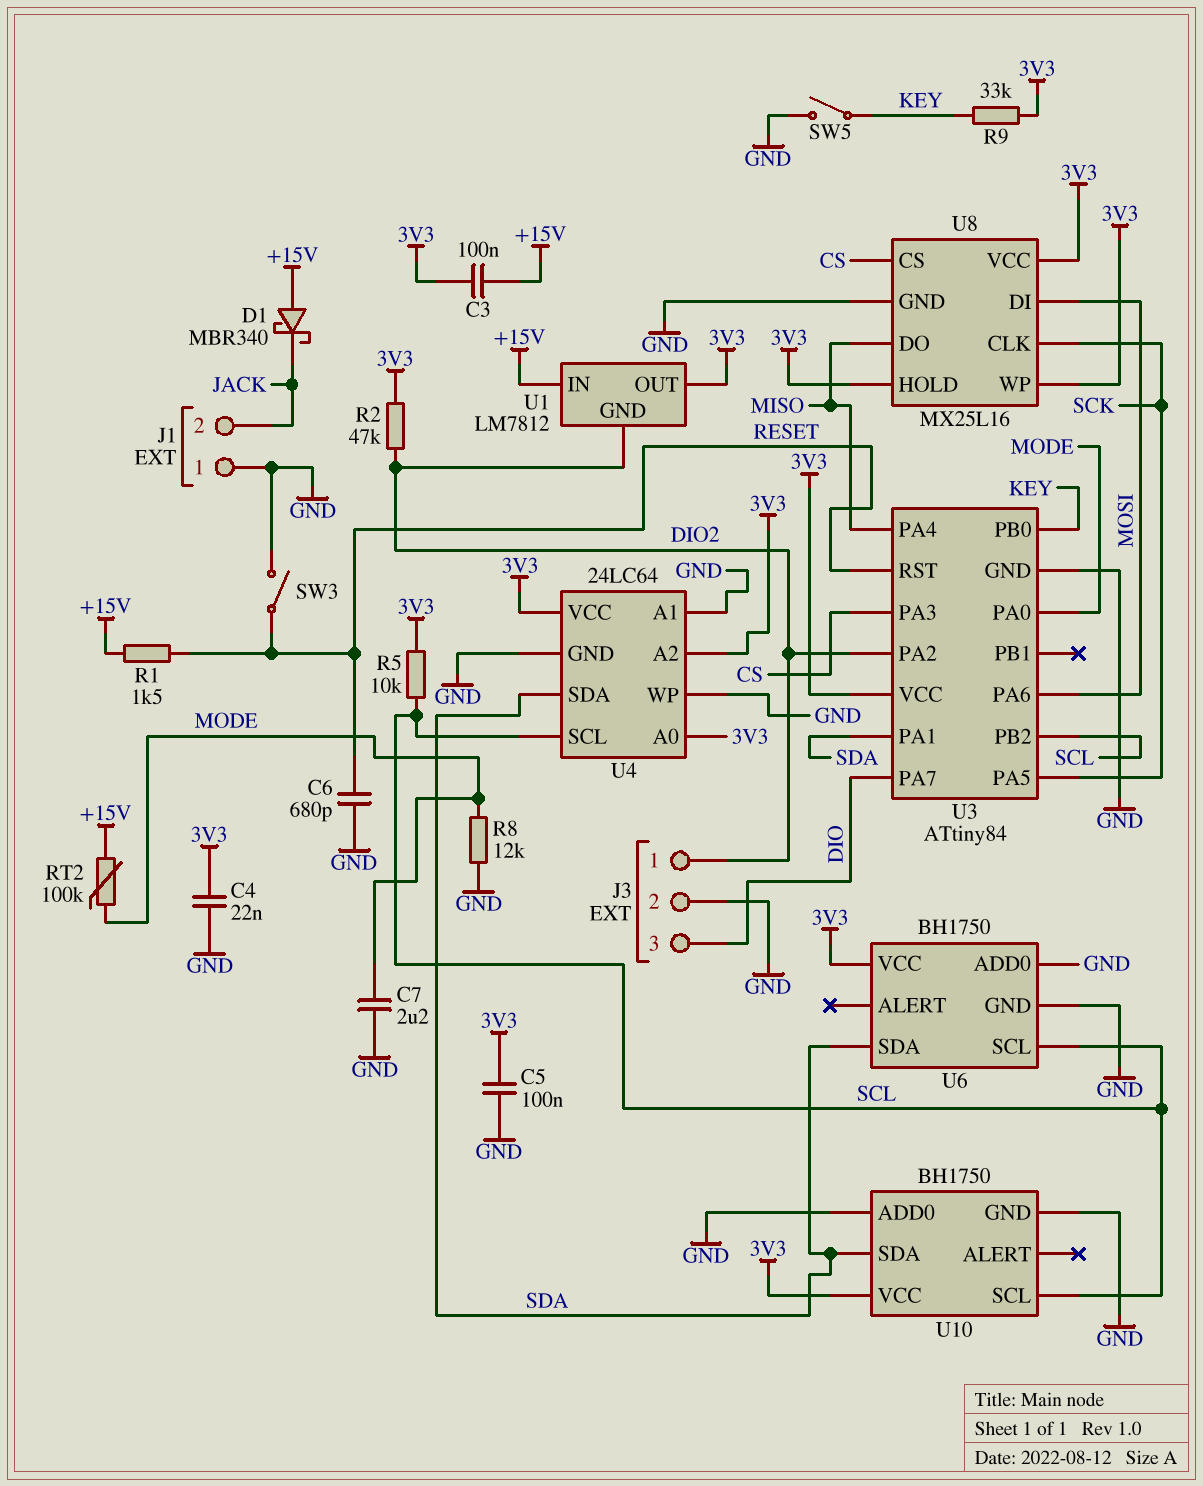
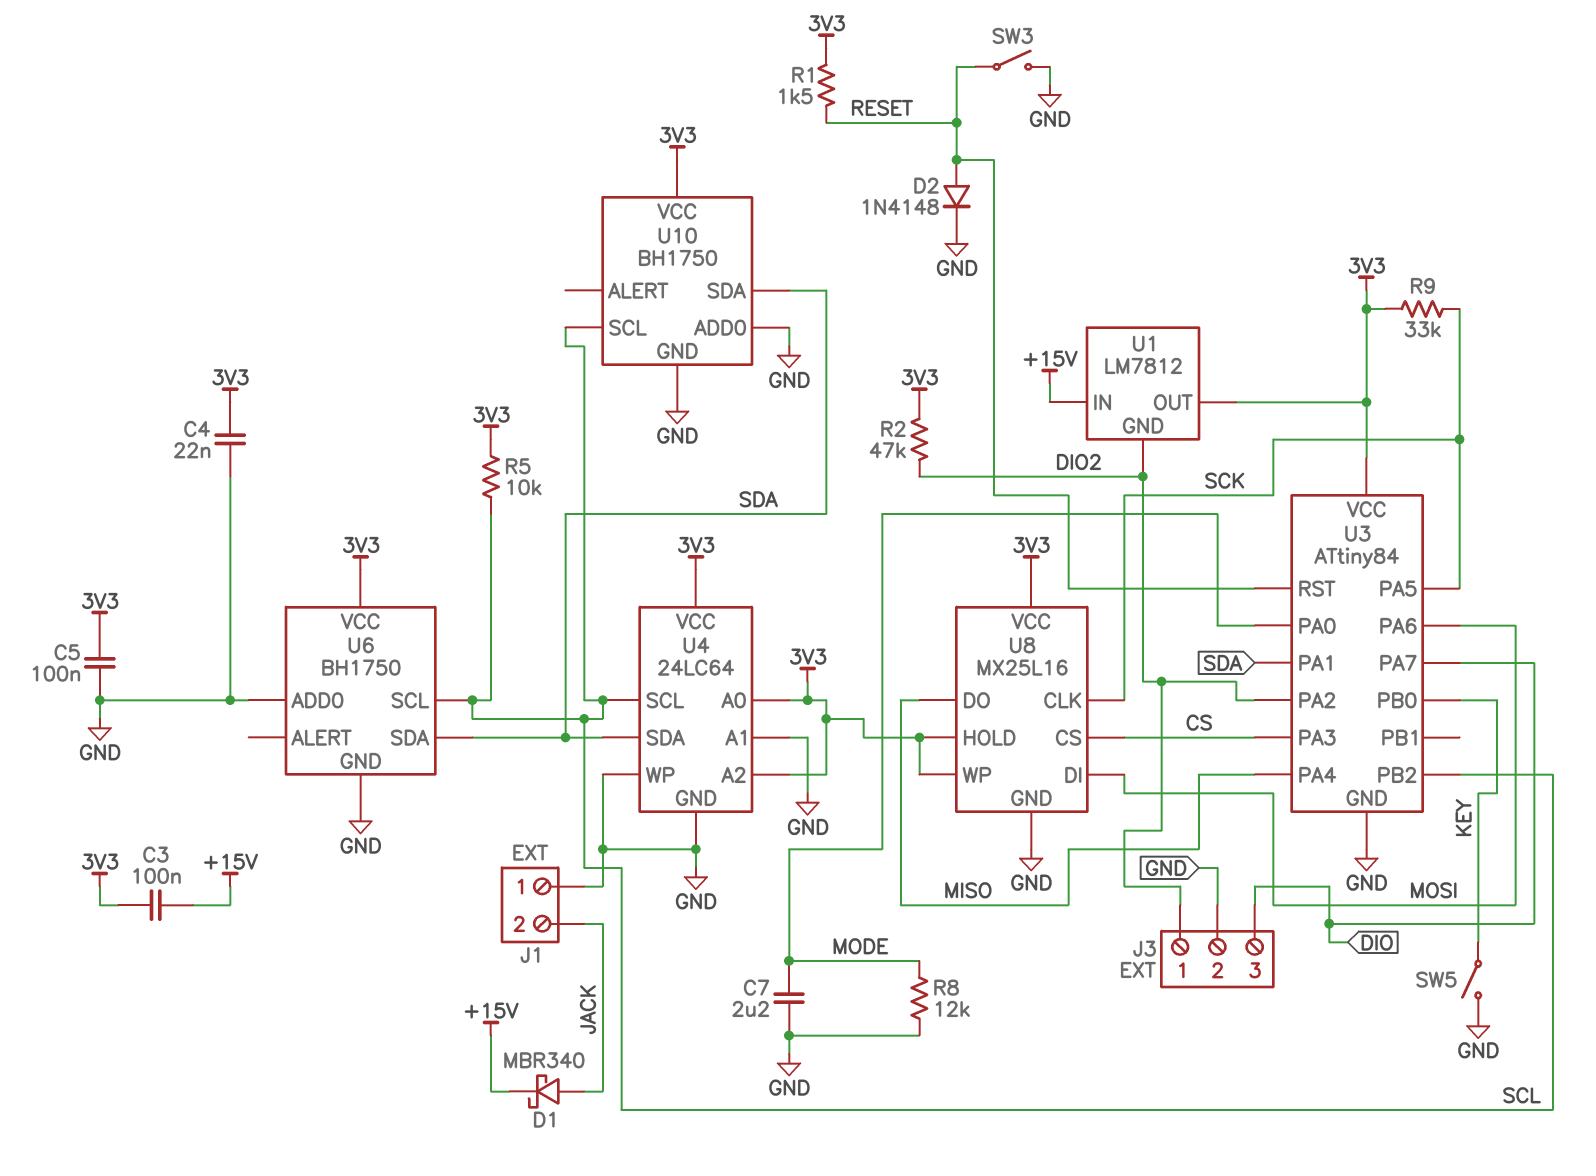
C6: 680pF (GND, RESET) -> none
D1: schottky MBR340 (A +15V, K JACK) -> schottky MBR340 (A JACK, K +15V)
D2: none -> diode 1N4148 (A RESET, K GND)
R1: 1.5k (+15V, RESET) -> 1.5k (3V3, RESET)
R9: 33k (3V3, KEY) -> 33k (3V3, SCK)
RT2: 100k (+15V, MODE) -> none

